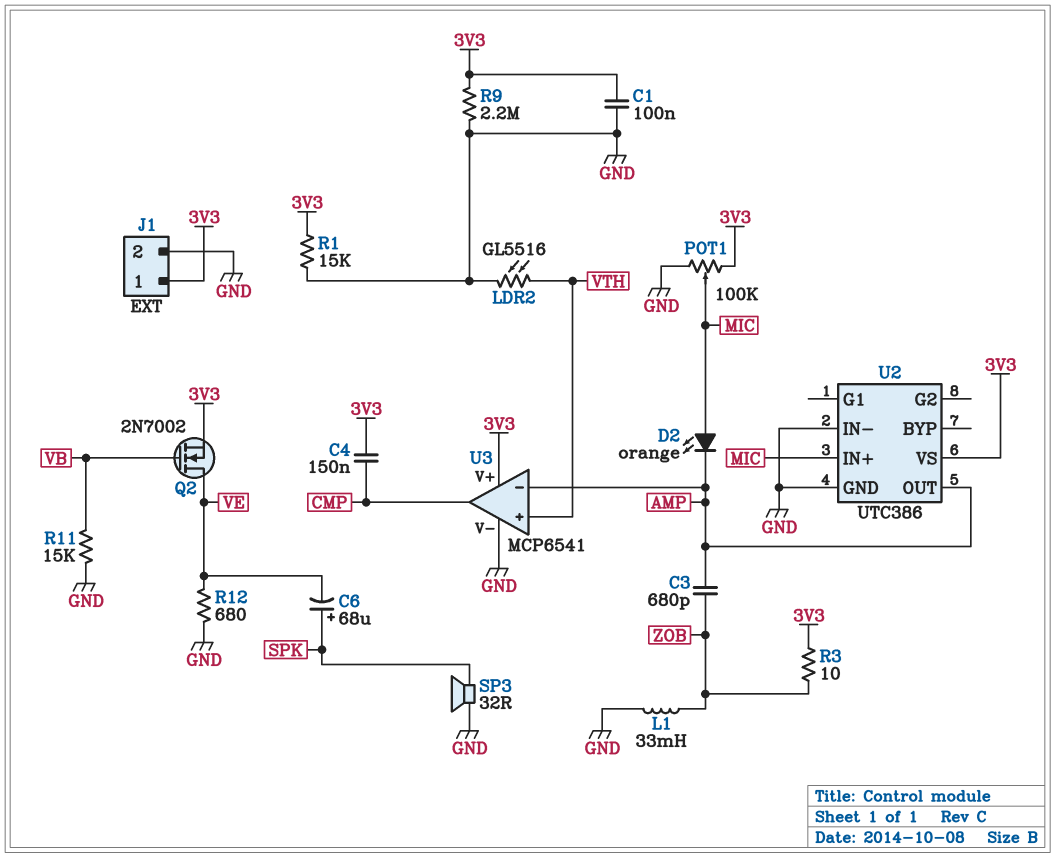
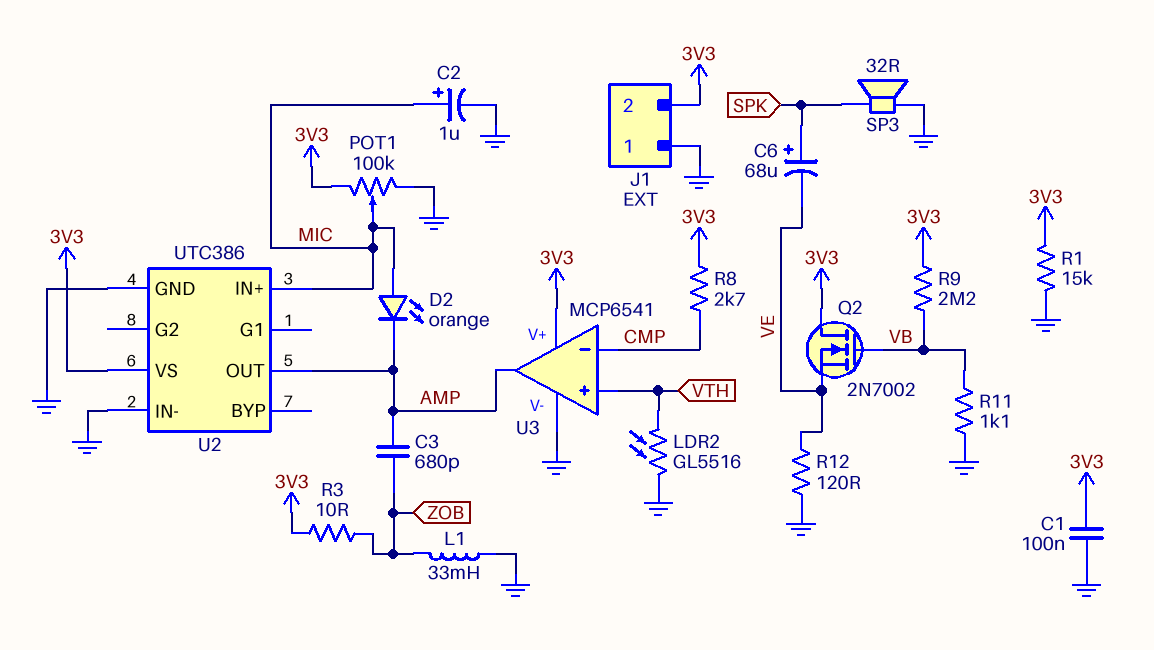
C2: none -> 1uF (plus MIC, minus GND)
C4: 150nF (3V3, CMP) -> none
J1 pin 1: 3V3 -> GND
J1 pin 2: GND -> 3V3
Q2: NMOS 2N7002 (G VB, D VE, S 3V3) -> NMOS 2N7002 (G VB, D 3V3, S VE)
R8: none -> 2.7k (3V3, CMP)
R9: 2.2M (3V3, GND) -> 2.2M (3V3, VB)
R11: 15k (GND, VB) -> 1.1k (GND, VB)
R12: 680 (GND, VE) -> 120 (GND, VE)
U3 pin in-: AMP -> CMP
U3 pin out: CMP -> AMP

